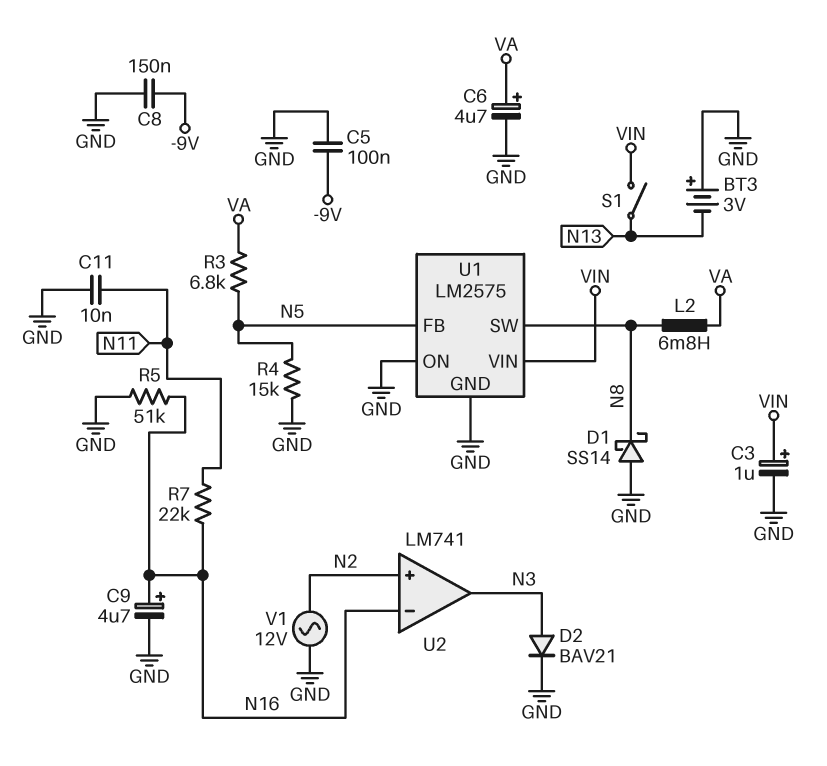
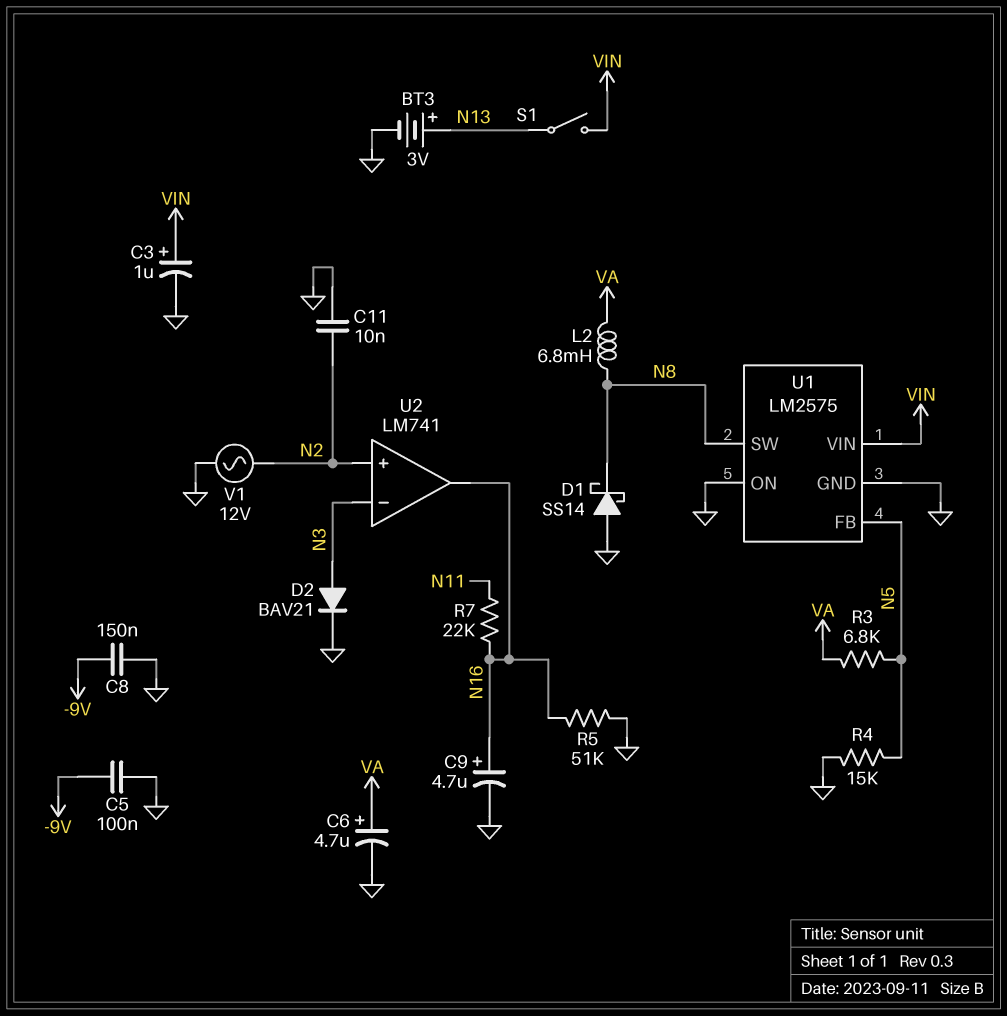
BT3: 3V (plus GND, minus N13) -> 3V (plus N13, minus GND)
C11: 10nF (GND, N11) -> 10nF (GND, N2)
U2 pin in-: N16 -> N3
U2 pin out: N3 -> N16

